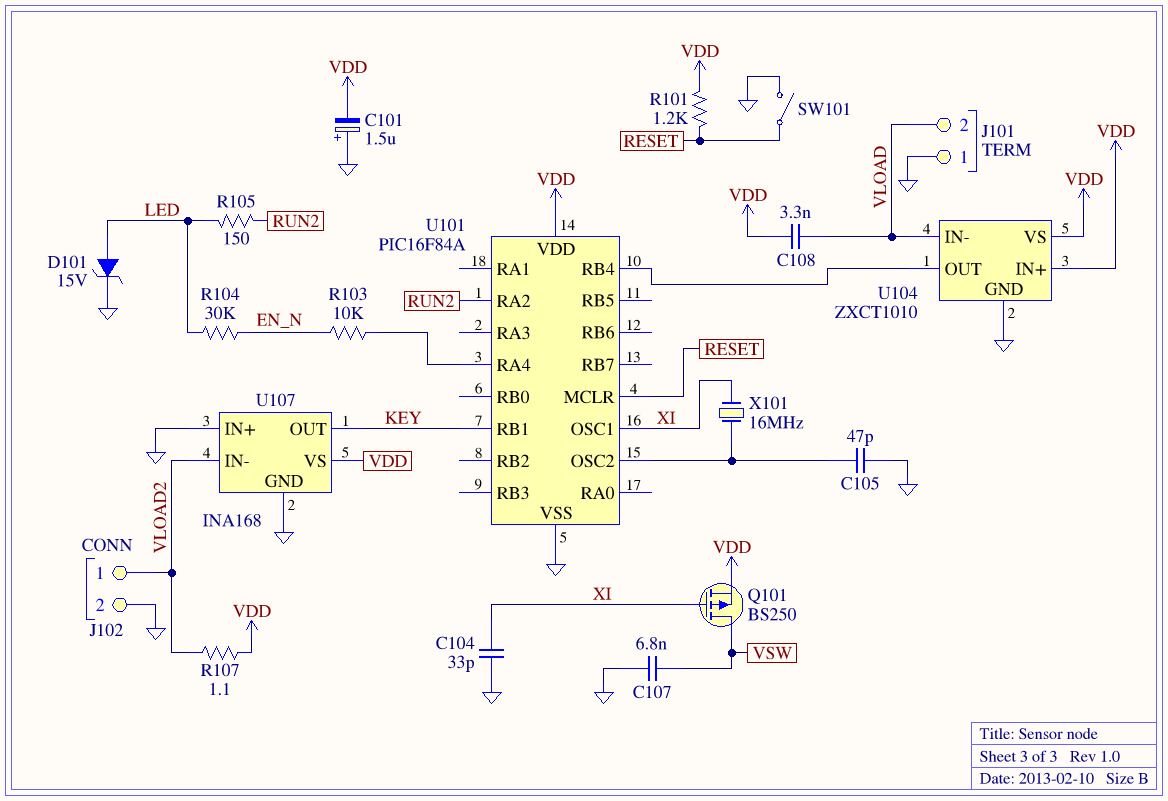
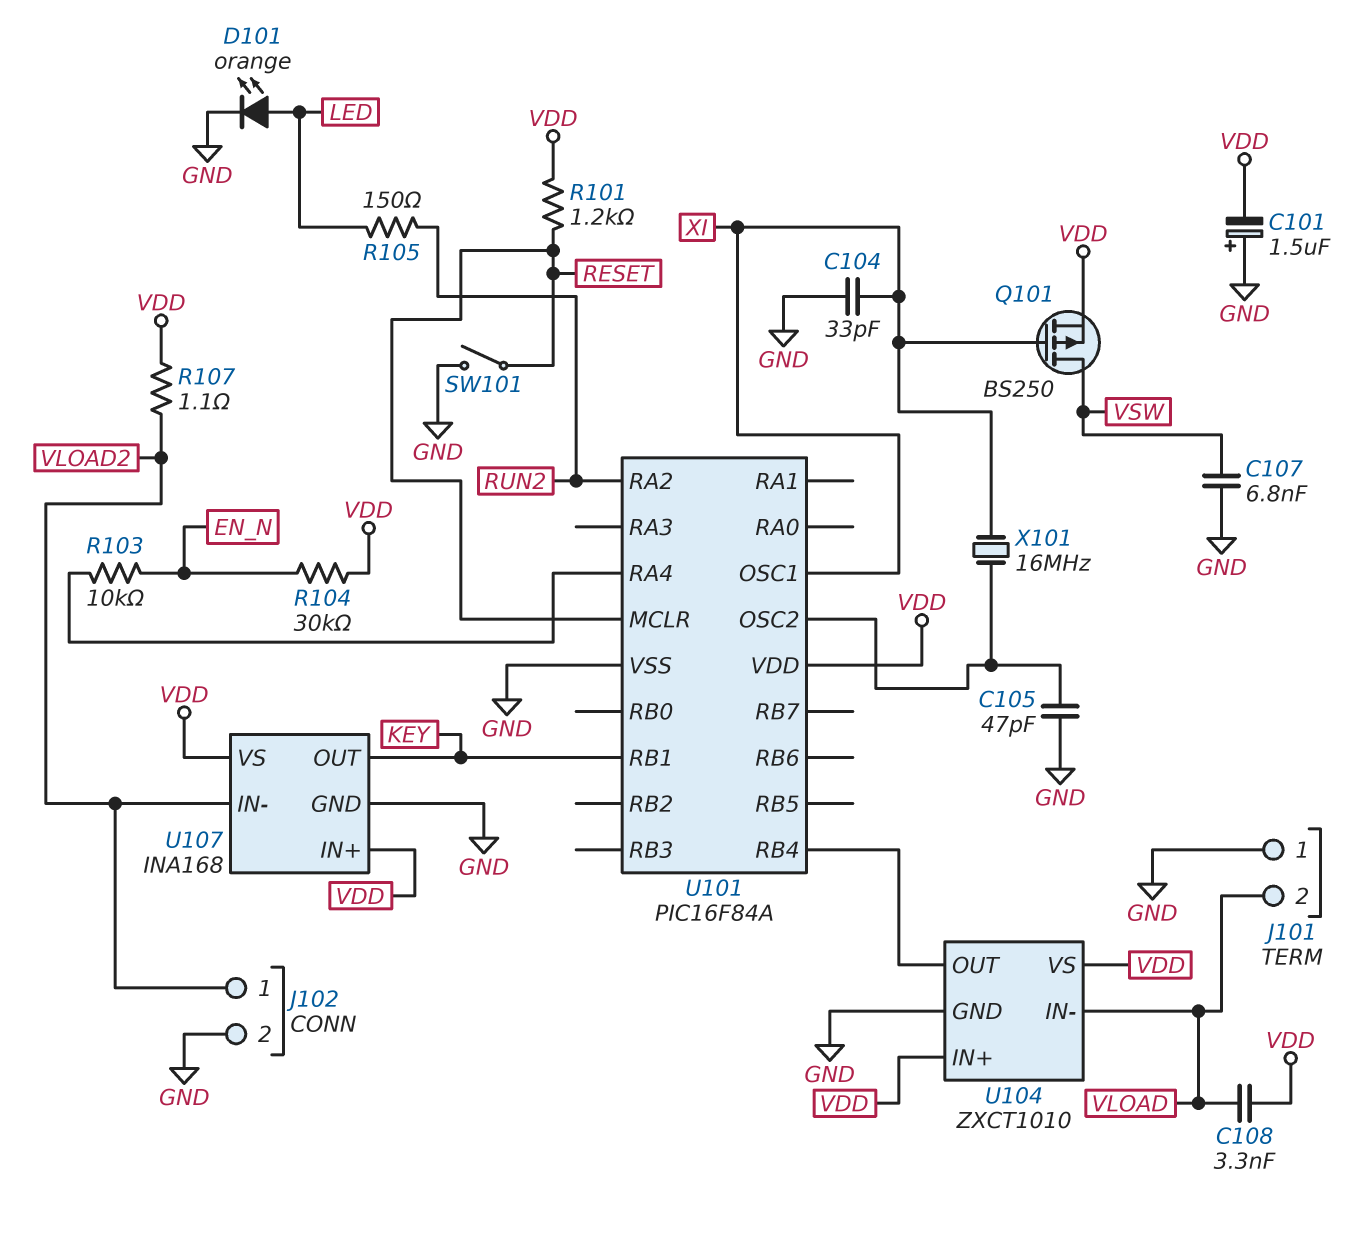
D101: zener 15V (A LED, K GND) -> LED orange (A LED, K GND)
R104: 30k (EN_N, LED) -> 30k (EN_N, VDD)
U107 pin IN+: GND -> VDD

